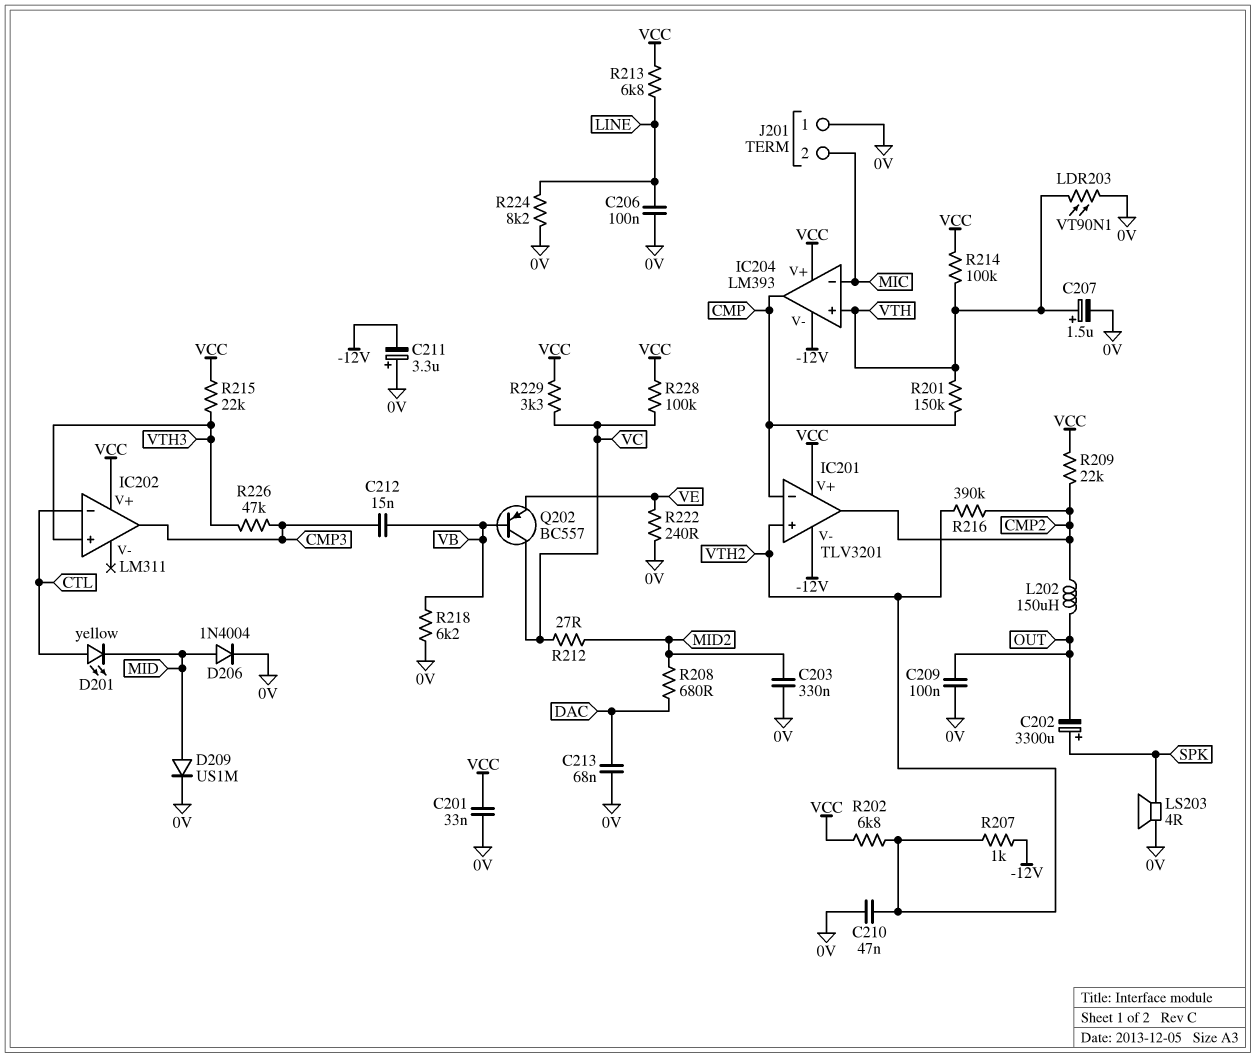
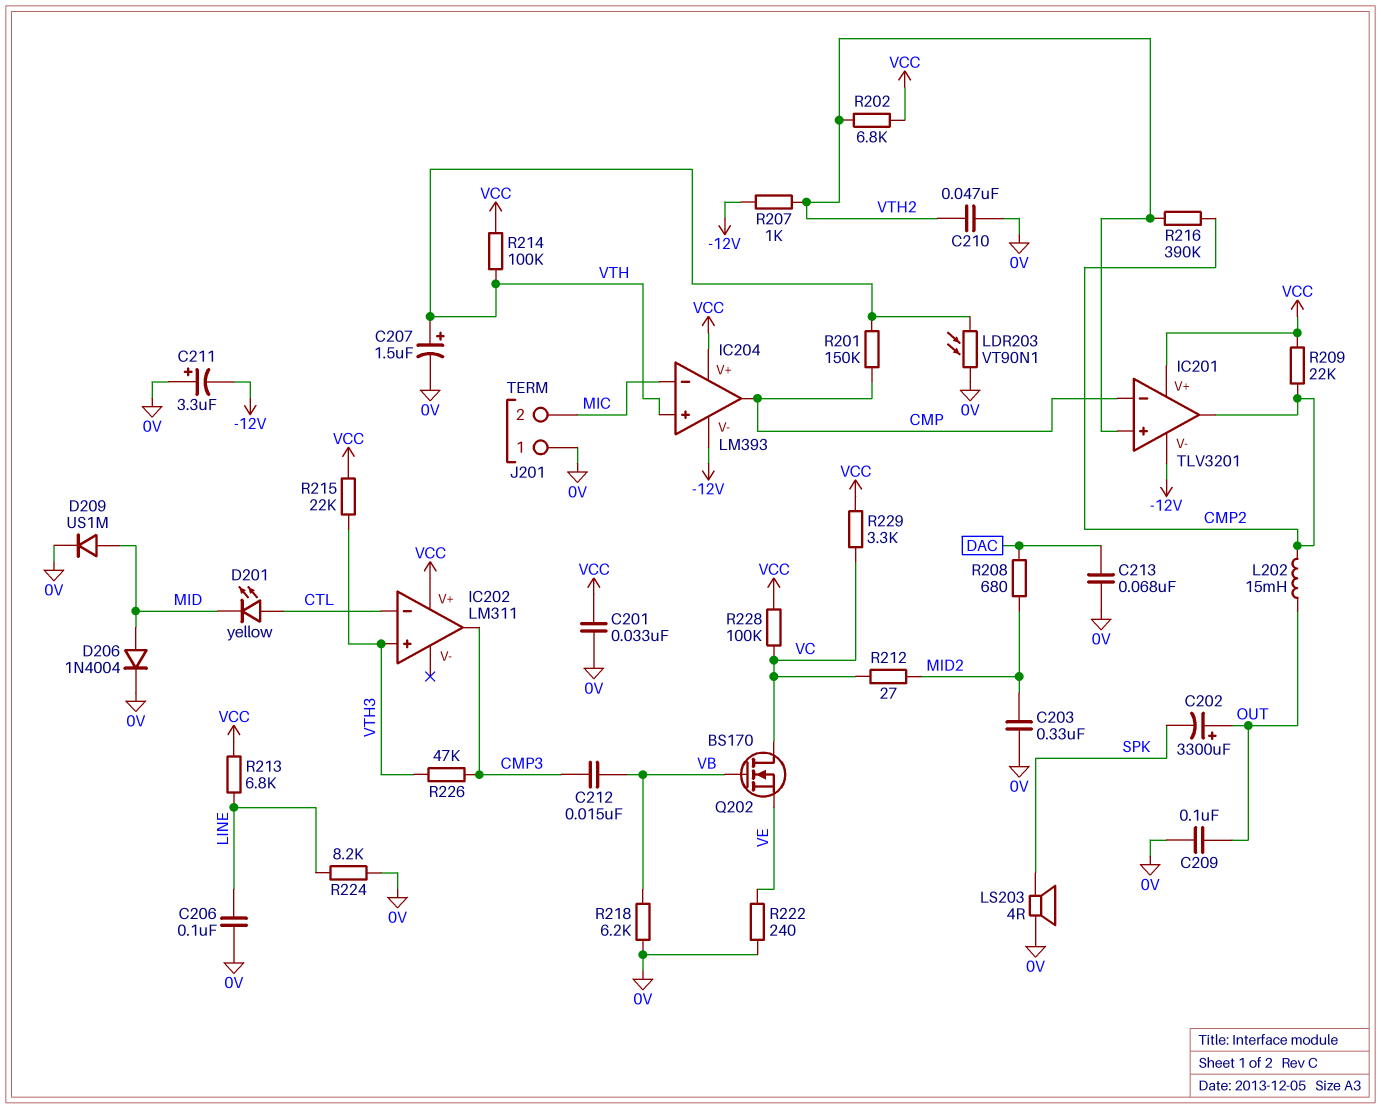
C202: 3300uF (plus SPK, minus OUT) -> 3300uF (plus OUT, minus SPK)
L202: 150uH (CMP2, OUT) -> 15mH (CMP2, OUT)
Q202: PNP BC557 (B VB, C VC, E VE) -> NMOS BS170 (G VB, D VC, S VE)

